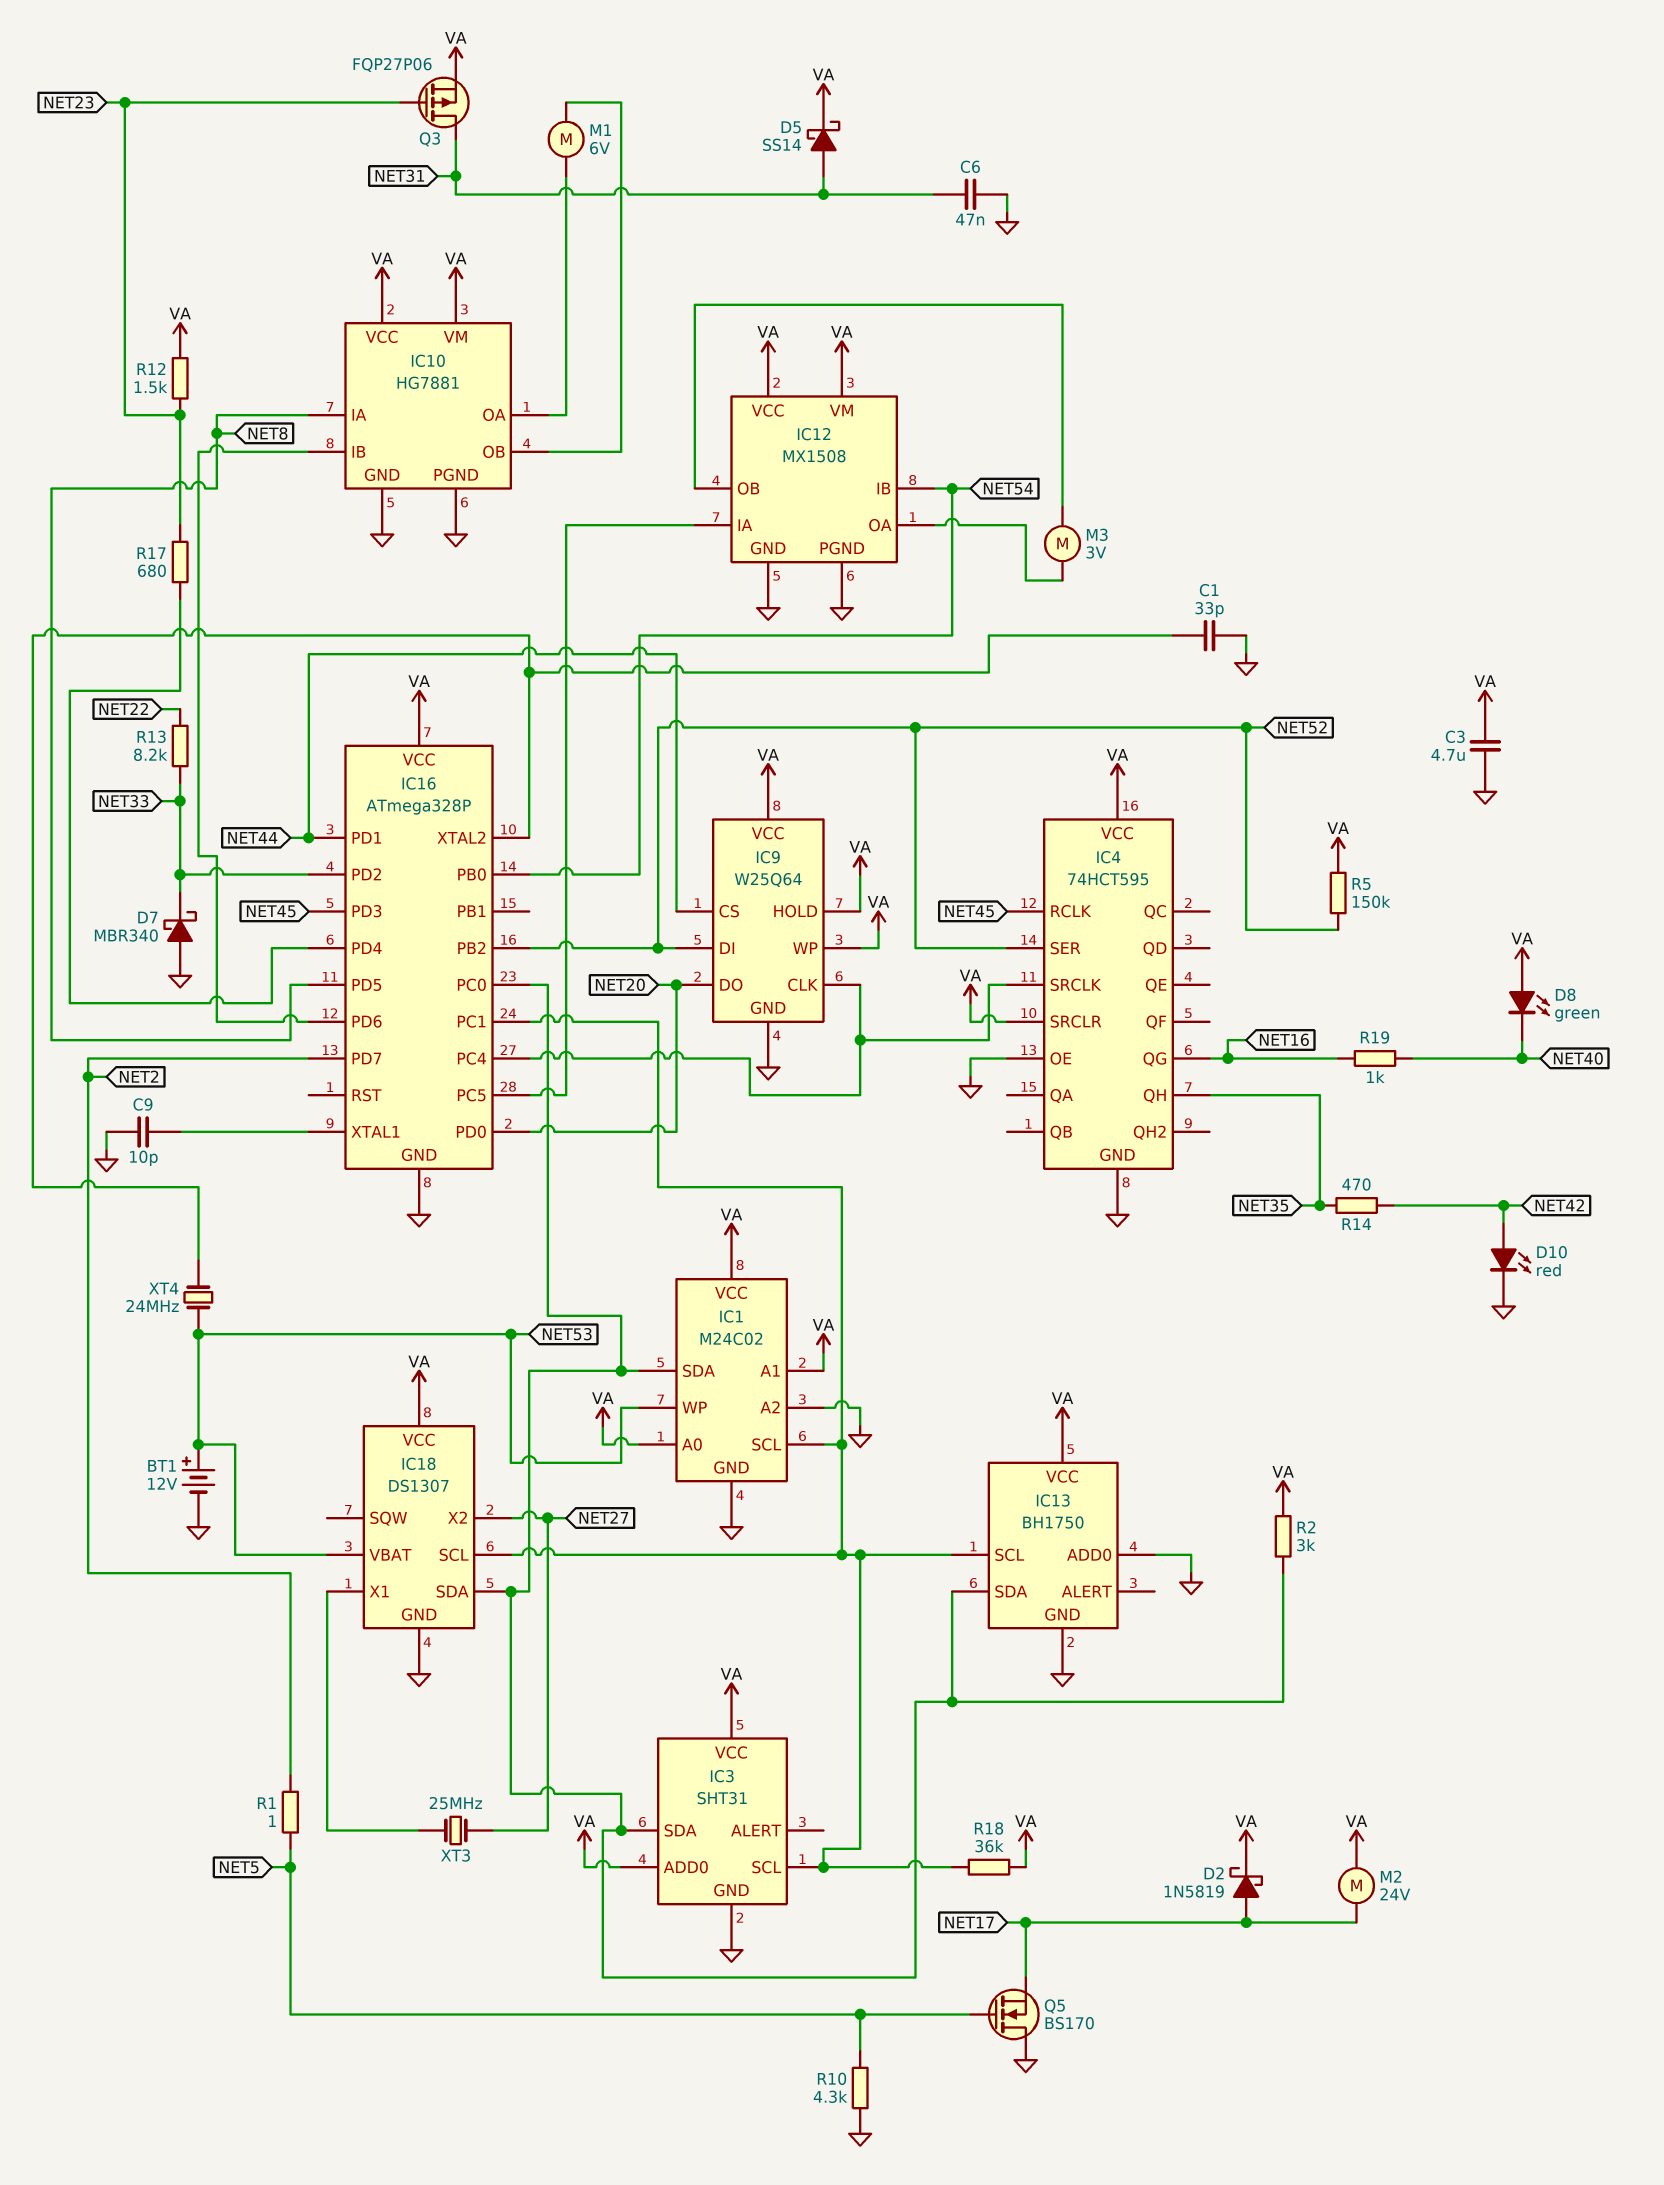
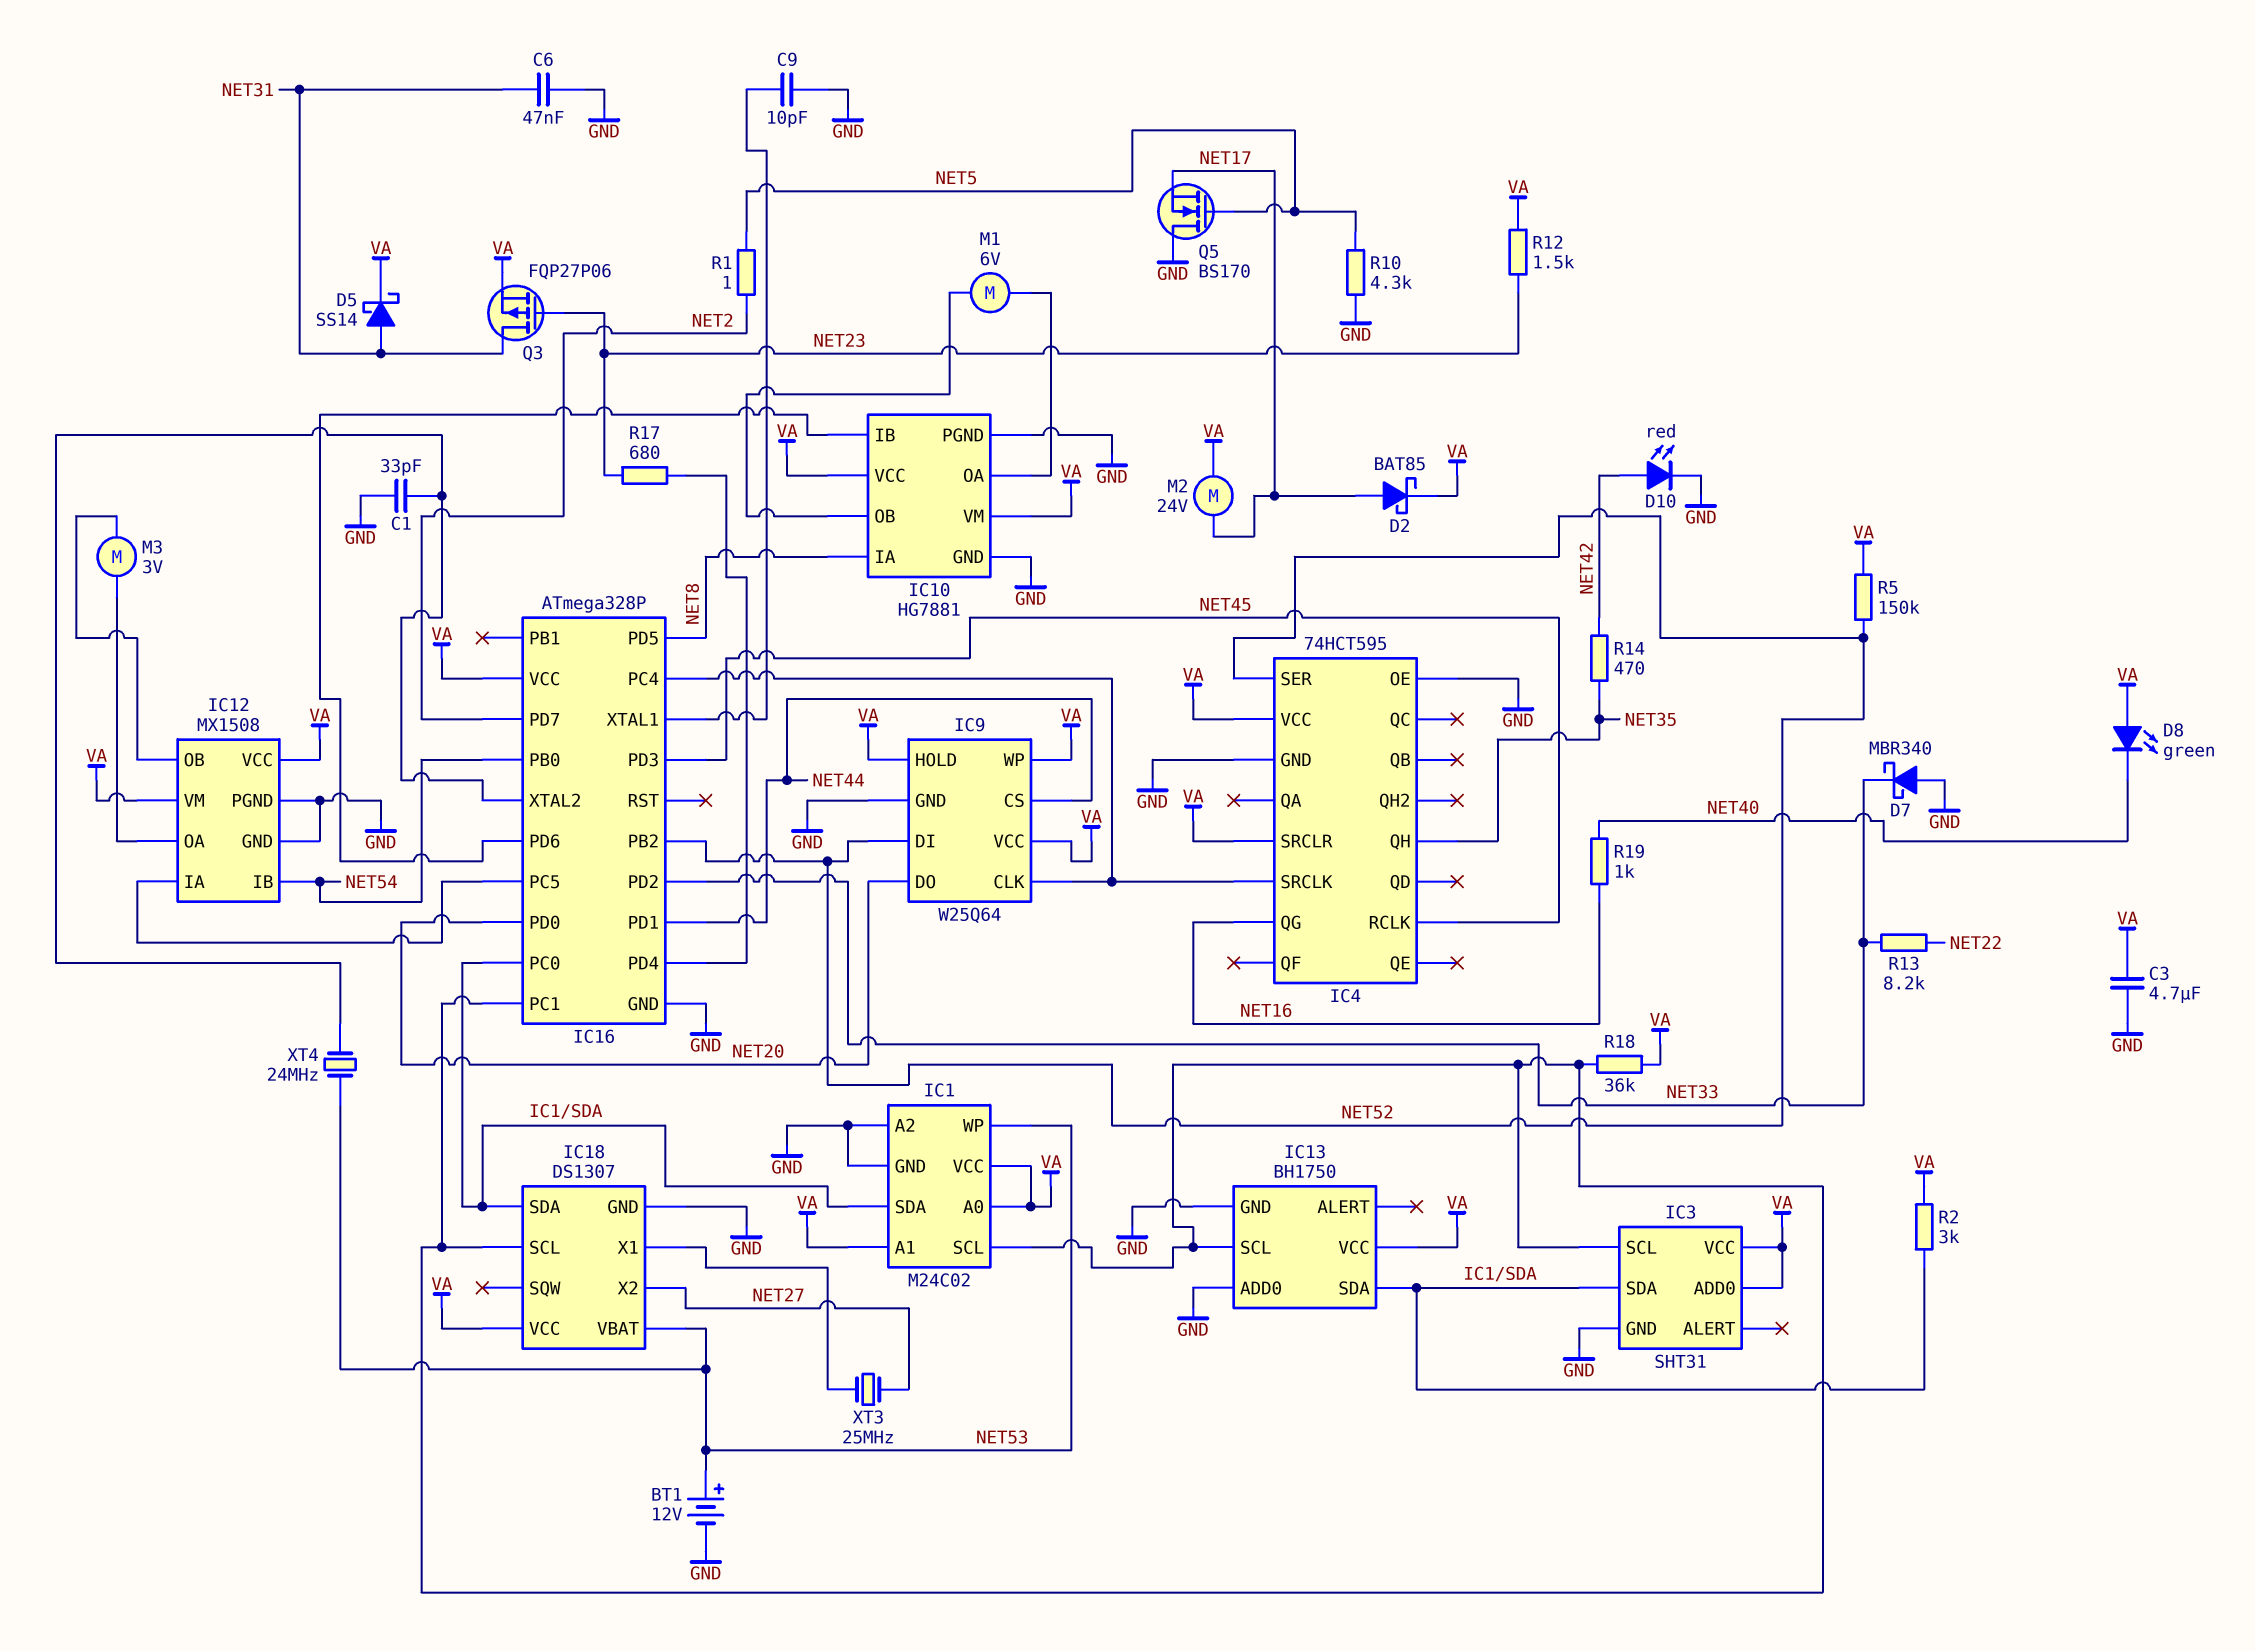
D2: schottky 1N5819 (A NET17, K VA) -> schottky BAT85 (A NET17, K VA)

